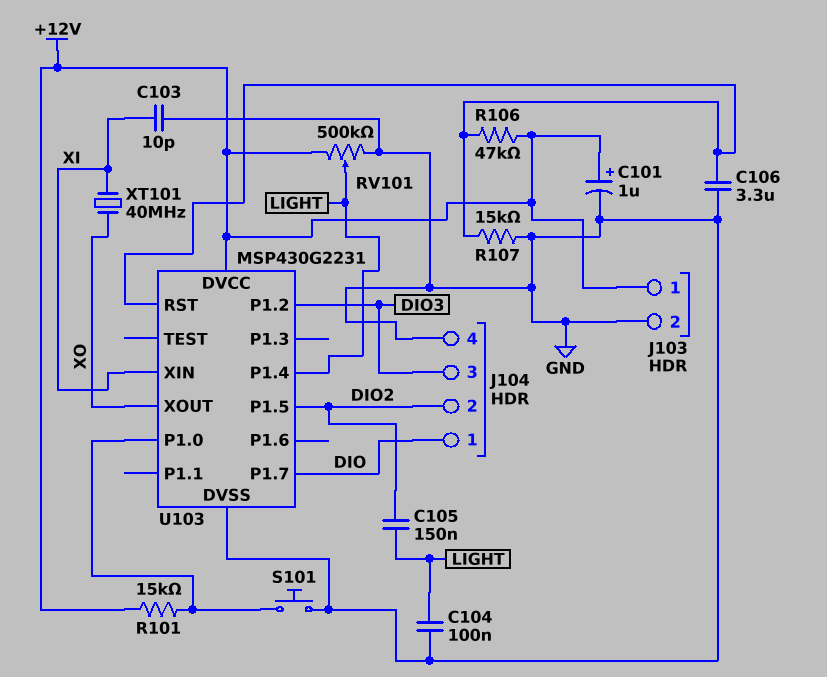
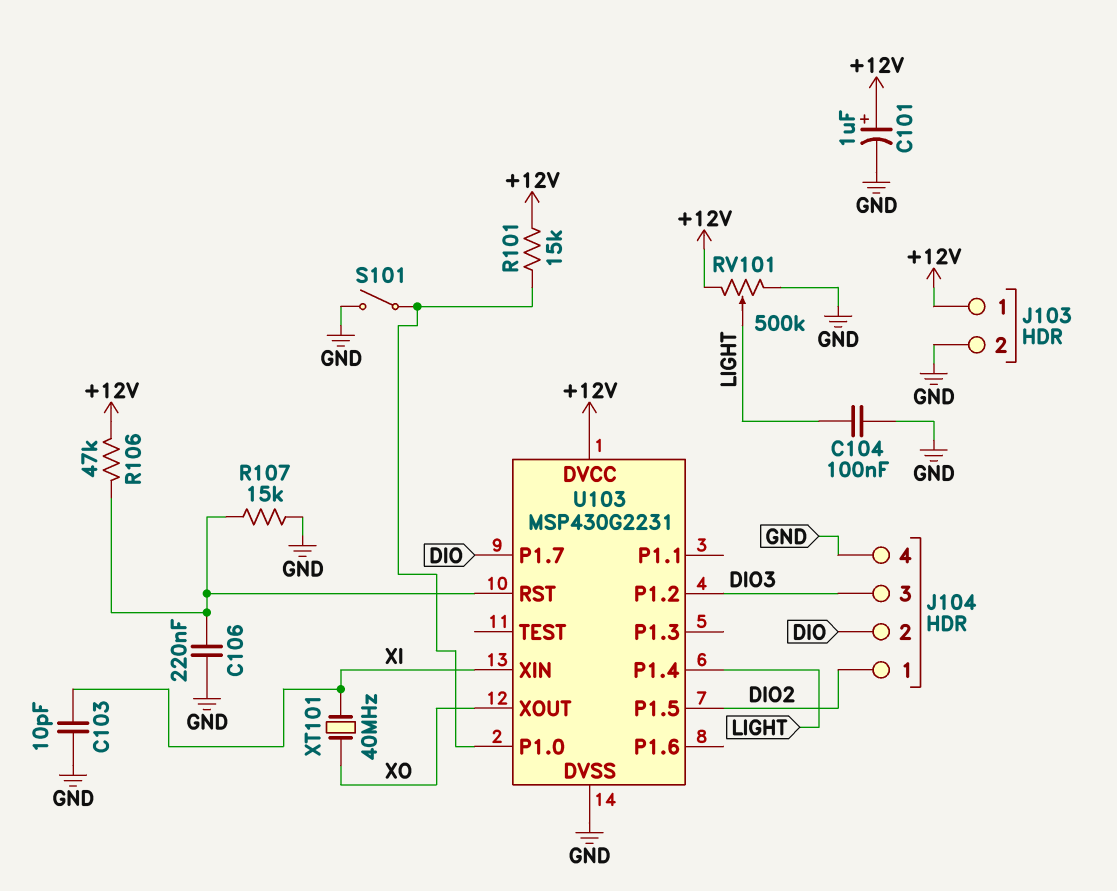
C105: 150nF (DIO2, LIGHT) -> none
C106: 3.3uF (GND, U103/RST) -> 220nF (GND, U103/RST)
J104 pin 1: DIO -> DIO2
J104 pin 2: DIO2 -> DIO
S101: button (GND, U103/P1.0) -> switch (GND, U103/P1.0)

